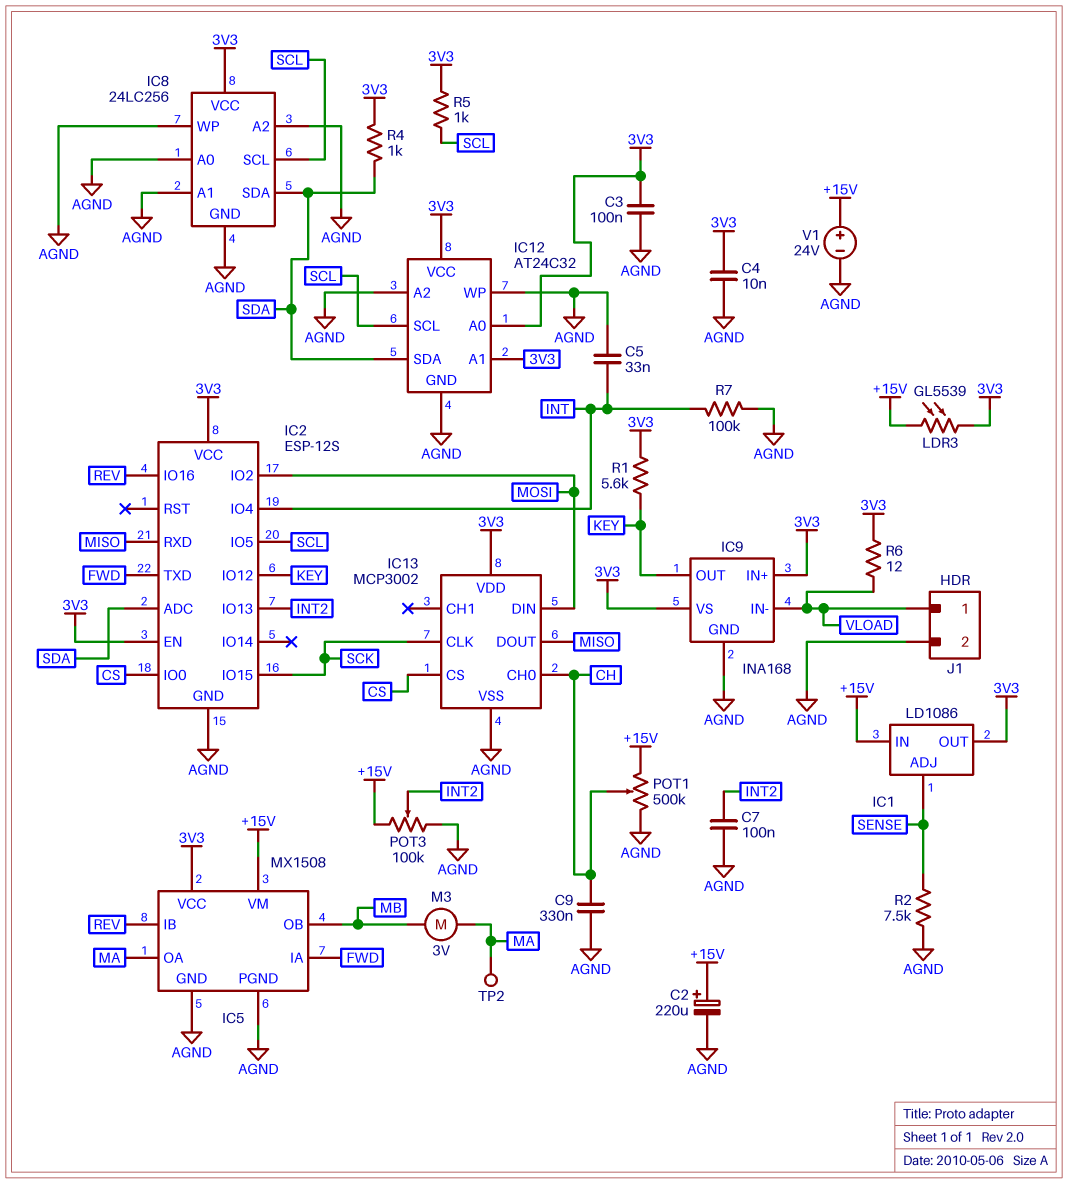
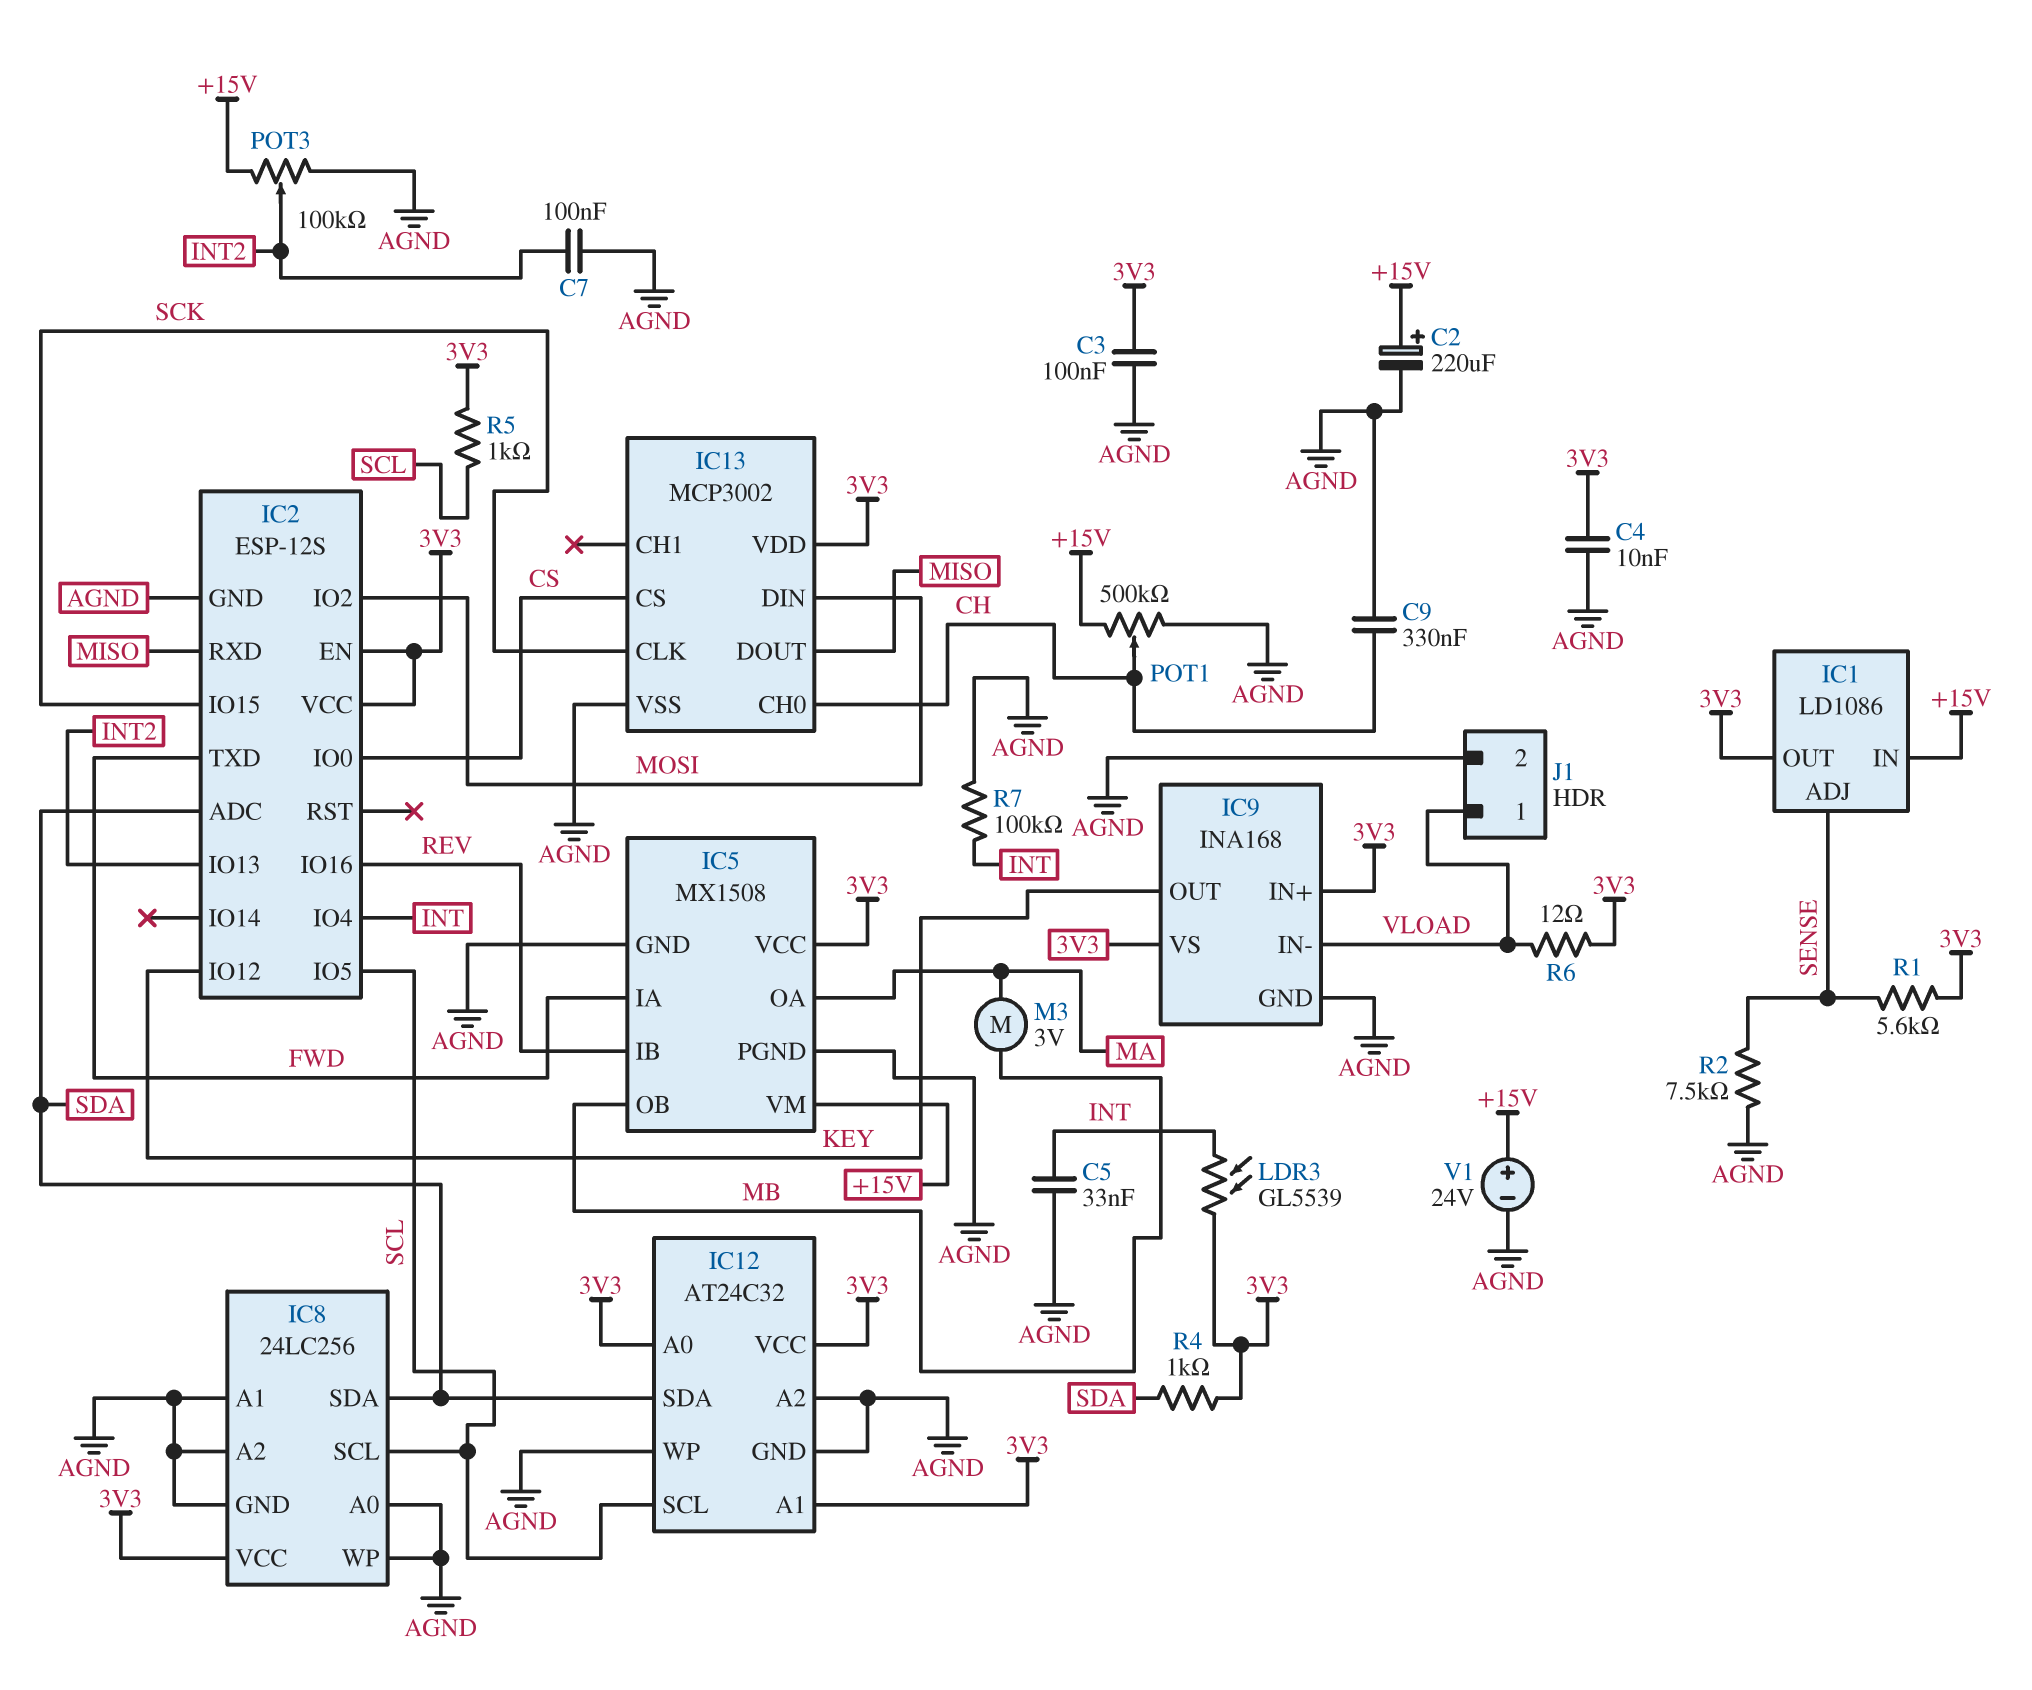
LDR3: GL5539 (+15V, 3V3) -> GL5539 (3V3, INT)
R1: 5.6k (3V3, KEY) -> 5.6k (3V3, SENSE)
TP2: test point (MA) -> none

